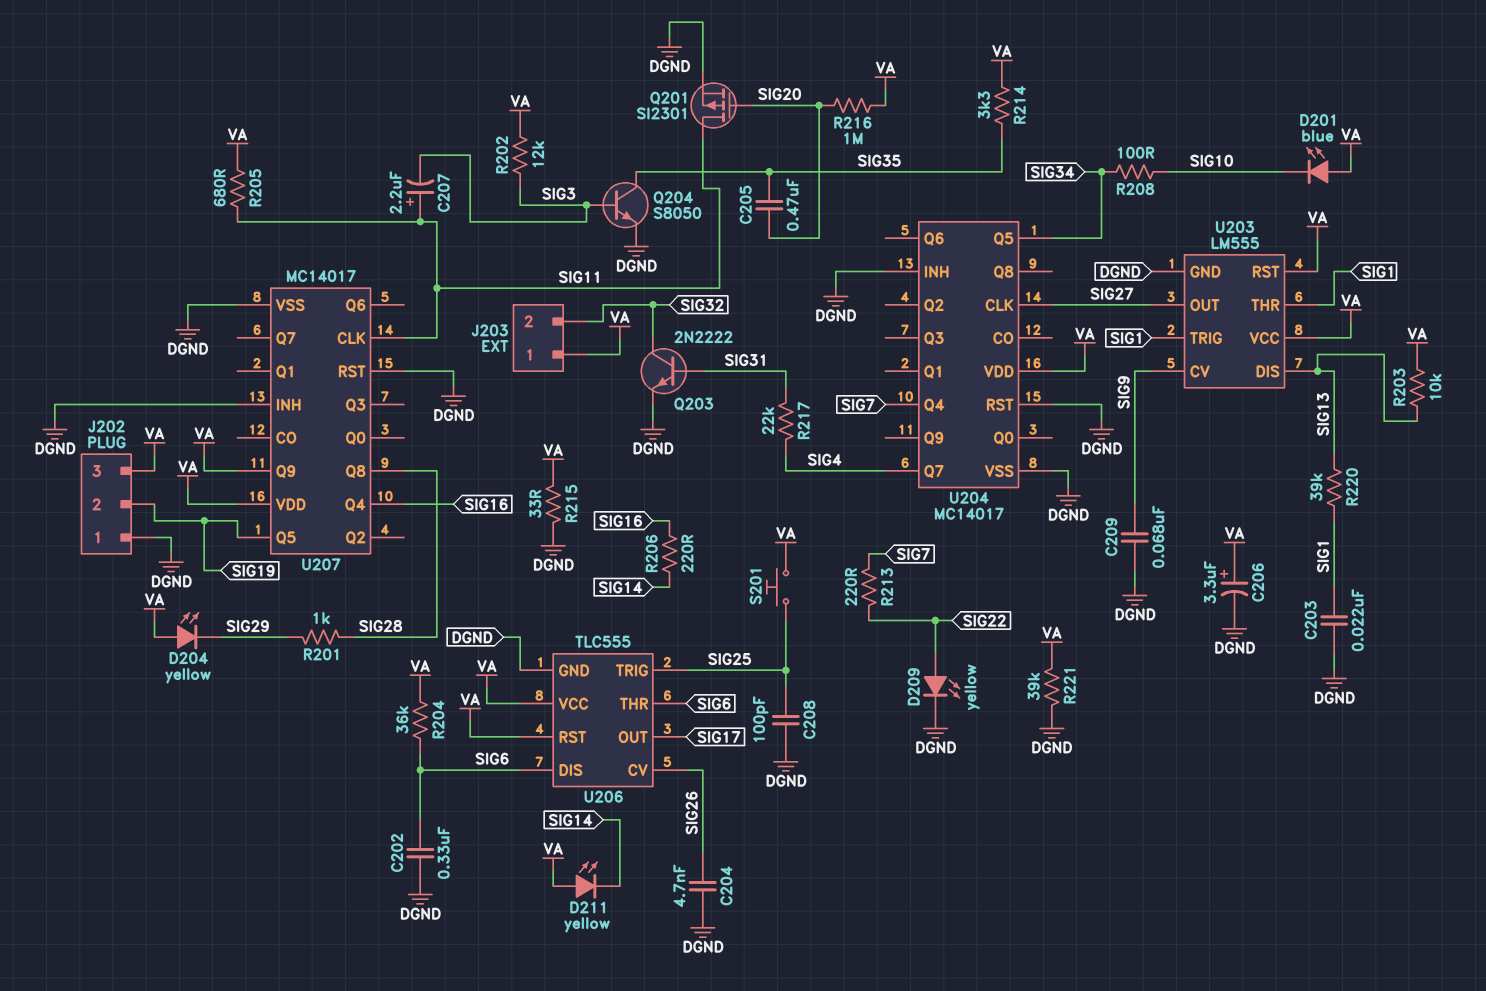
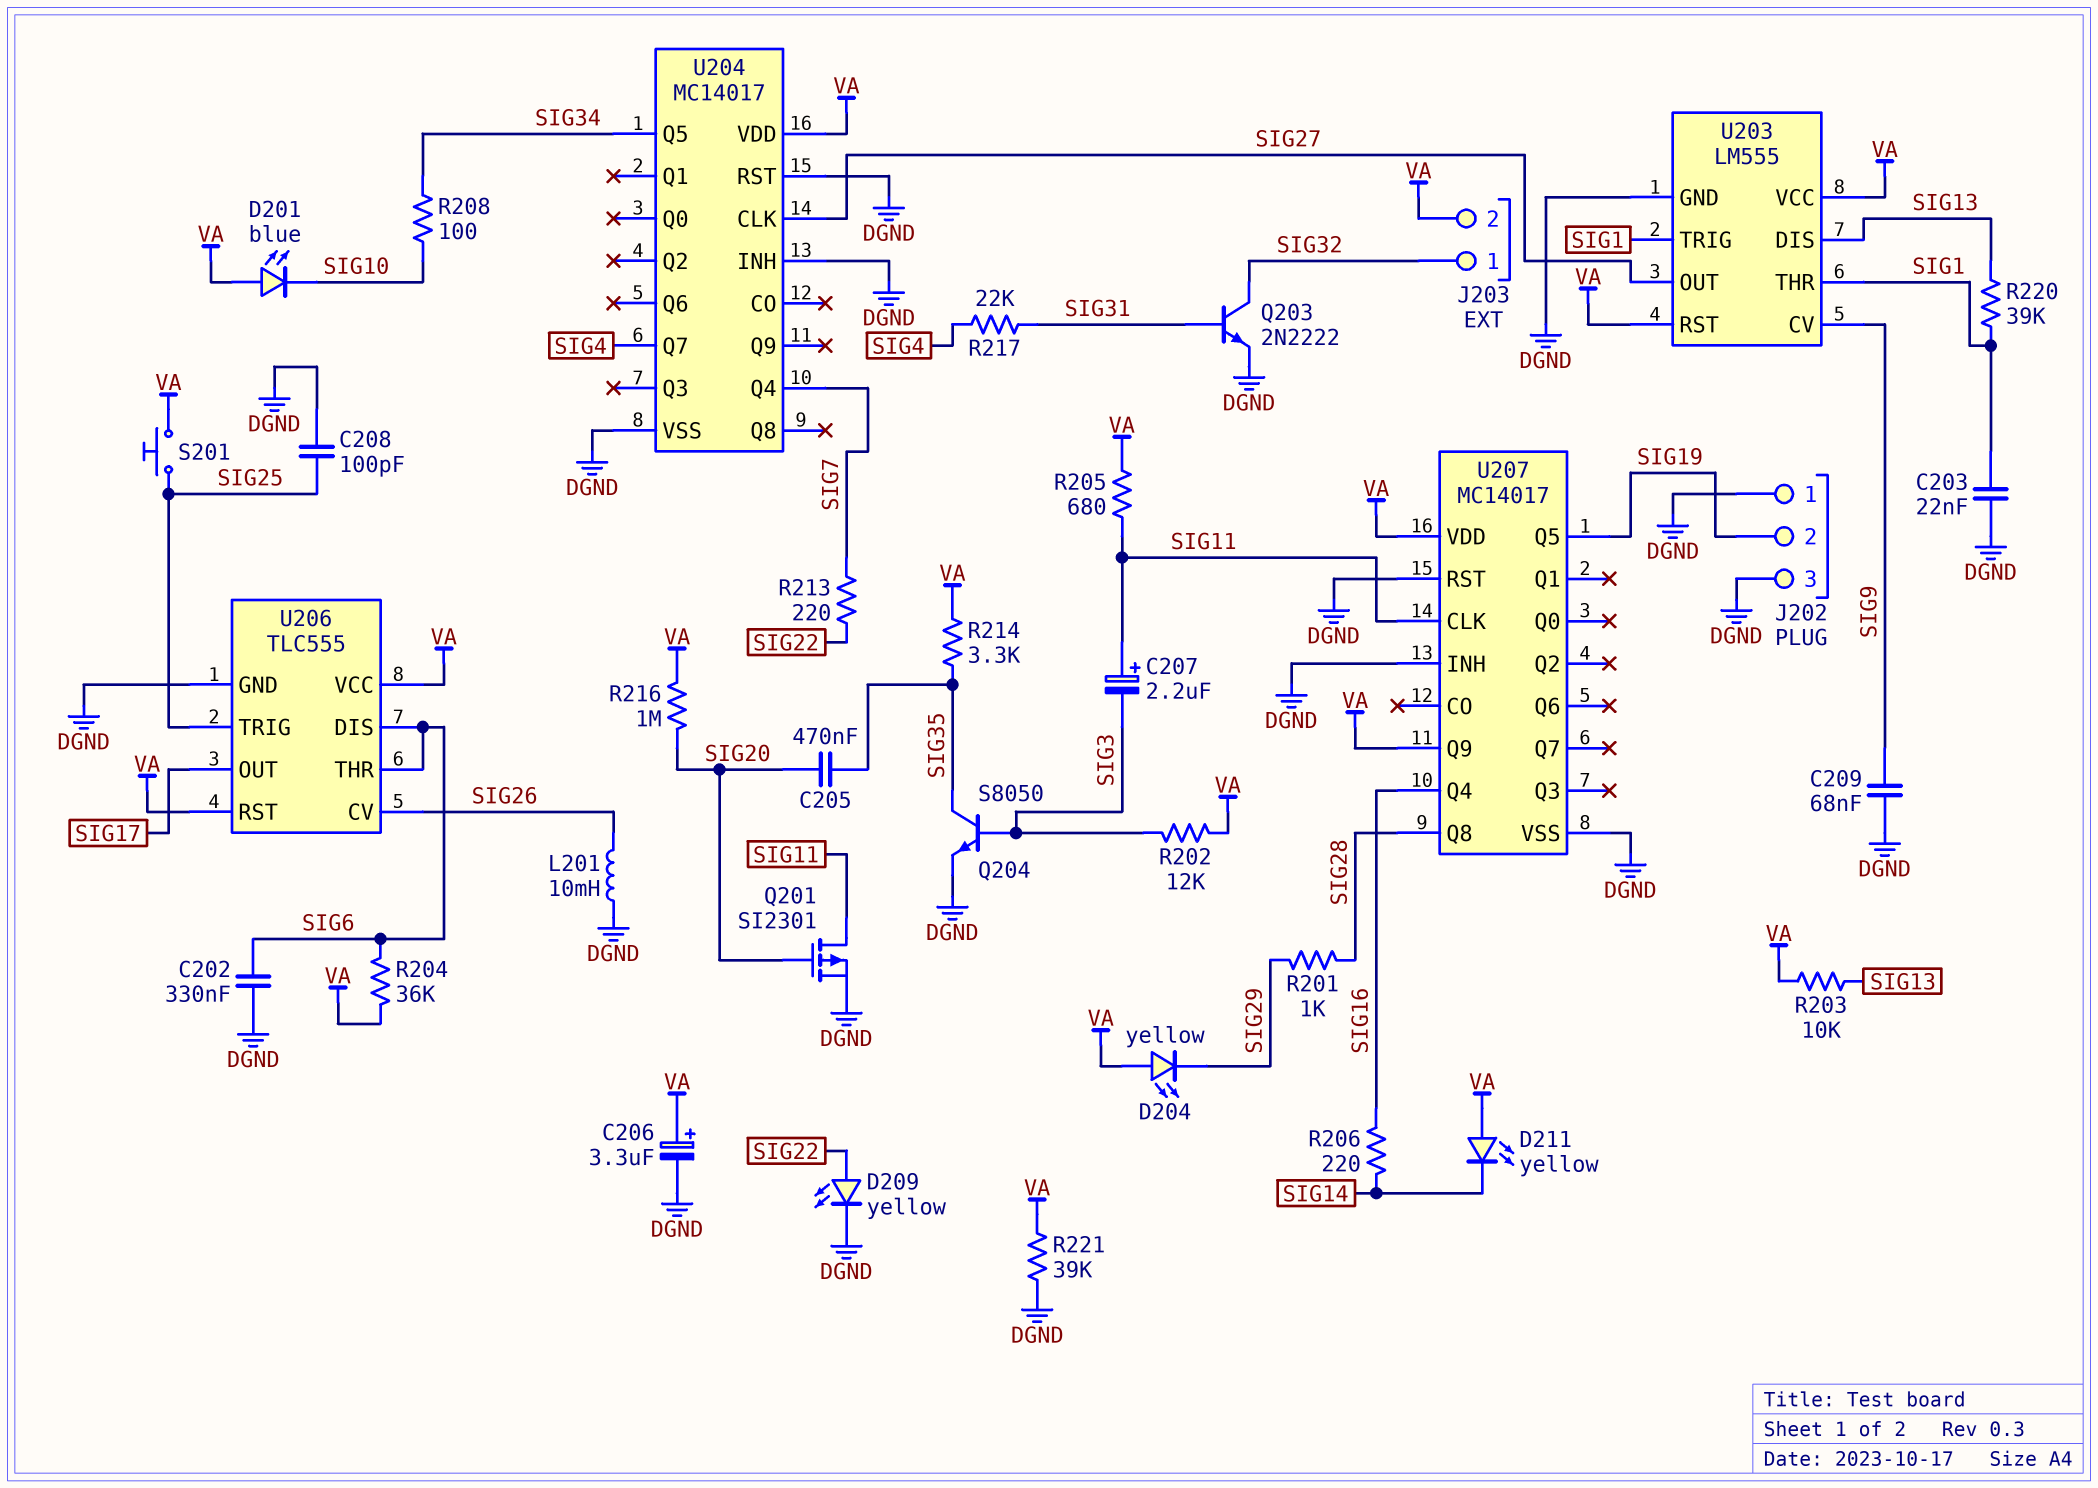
C204: 4.7nF (DGND, SIG26) -> none
J202 pin 3: VA -> DGND
J203 pin 1: VA -> SIG32
J203 pin 2: SIG32 -> VA
L201: none -> 10mH (DGND, SIG26)
R215: 33 (DGND, VA) -> none

